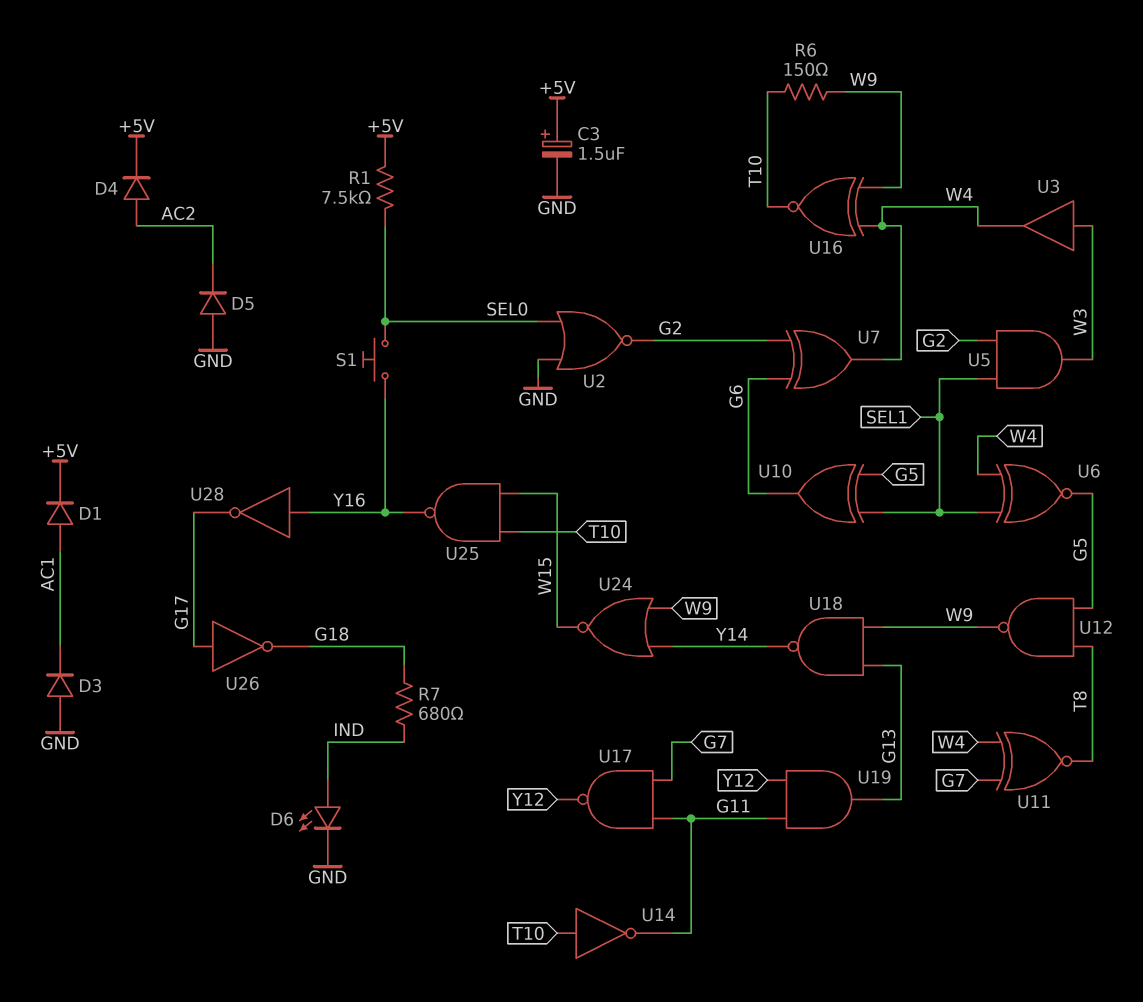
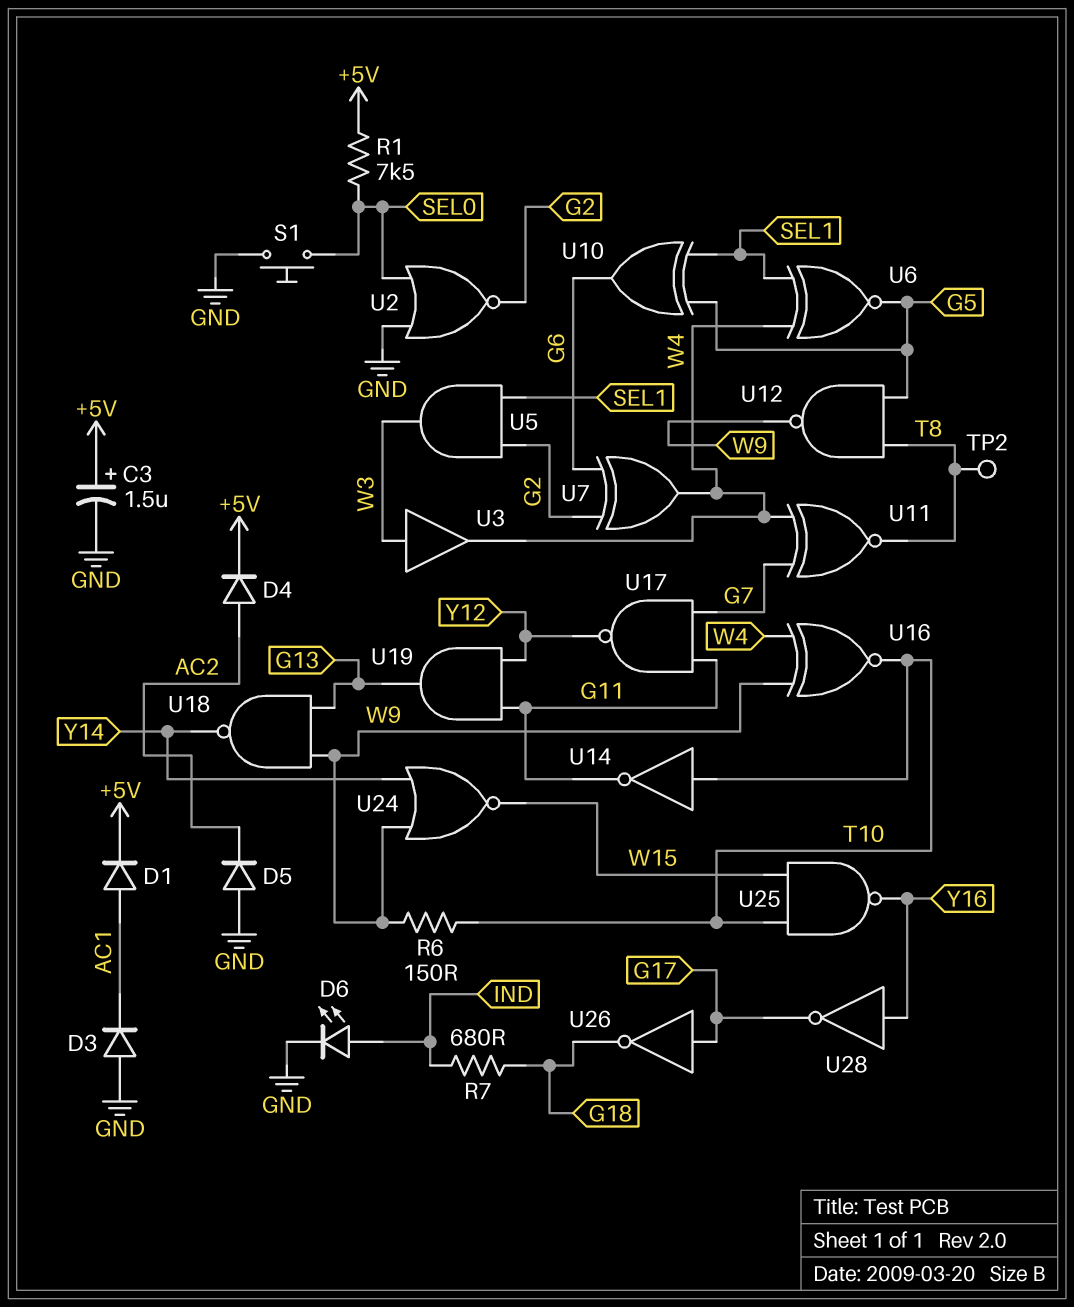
S1: button (SEL0, Y16) -> button (GND, SEL0)
TP2: none -> test point (T8)

